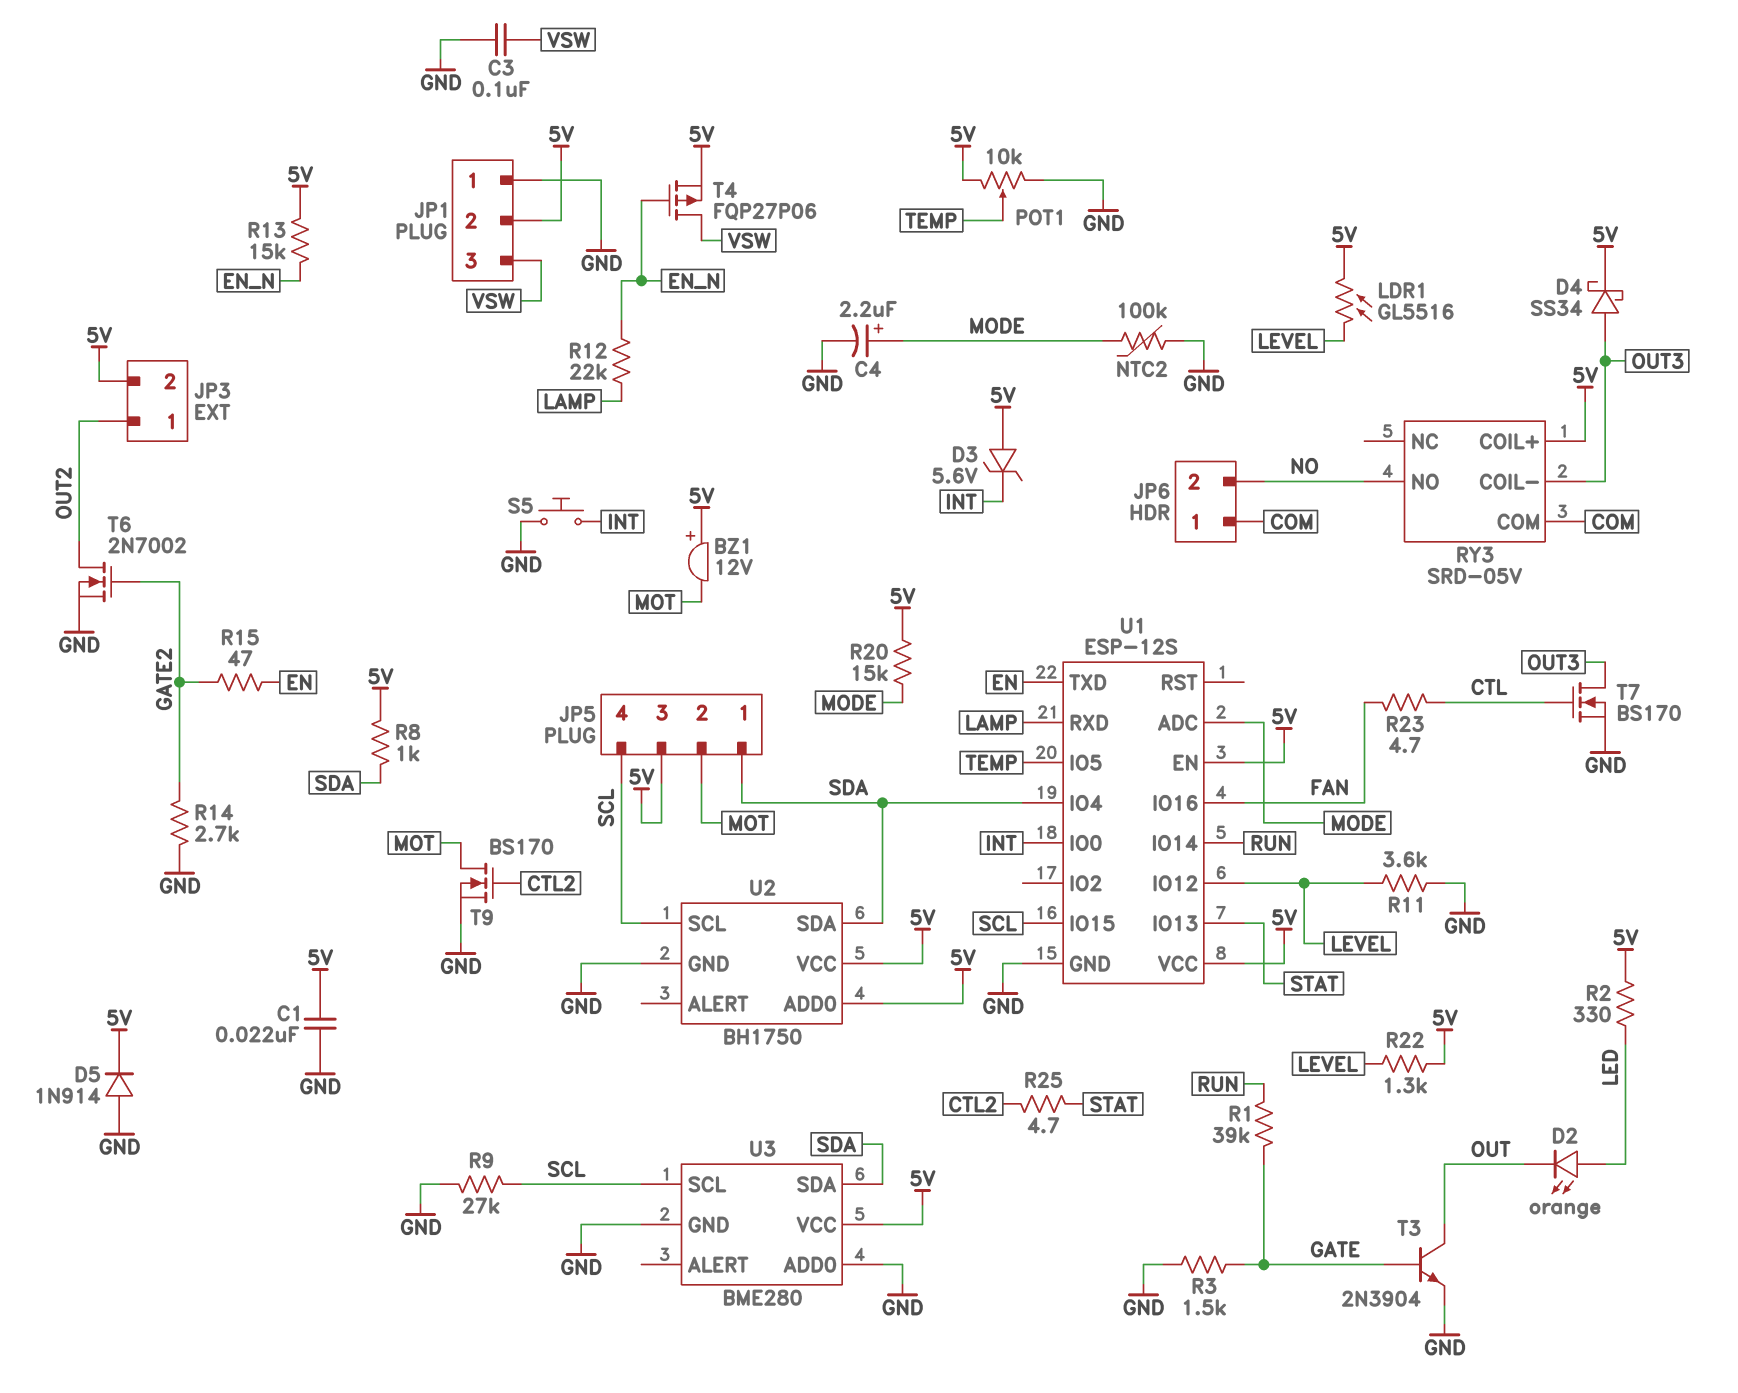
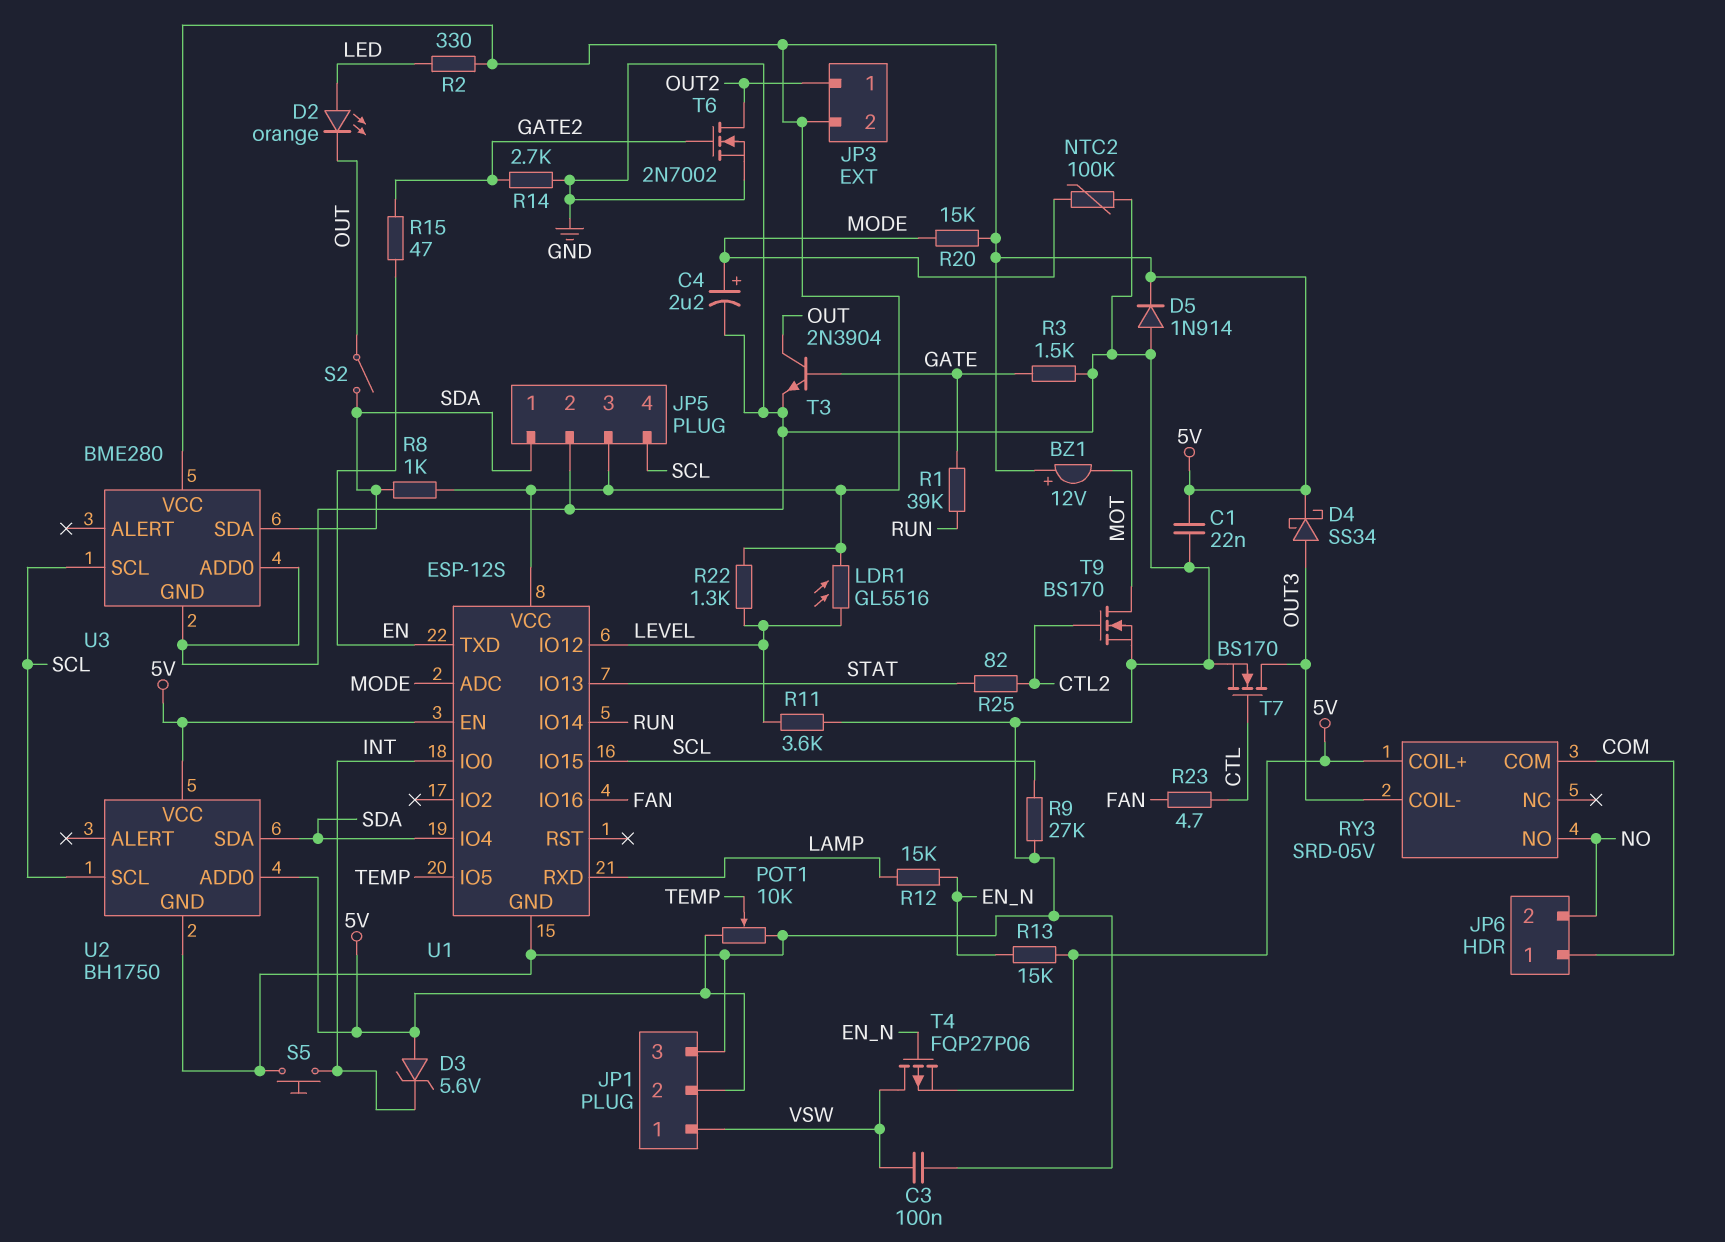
JP1 pin 1: GND -> VSW
JP1 pin 3: VSW -> GND
JP5 pin 2: MOT -> GND
R12: 22k (EN_N, LAMP) -> 15k (EN_N, LAMP)
R25: 4.7 (CTL2, STAT) -> 82 (CTL2, STAT)
S2: none -> switch (OUT, SDA)

